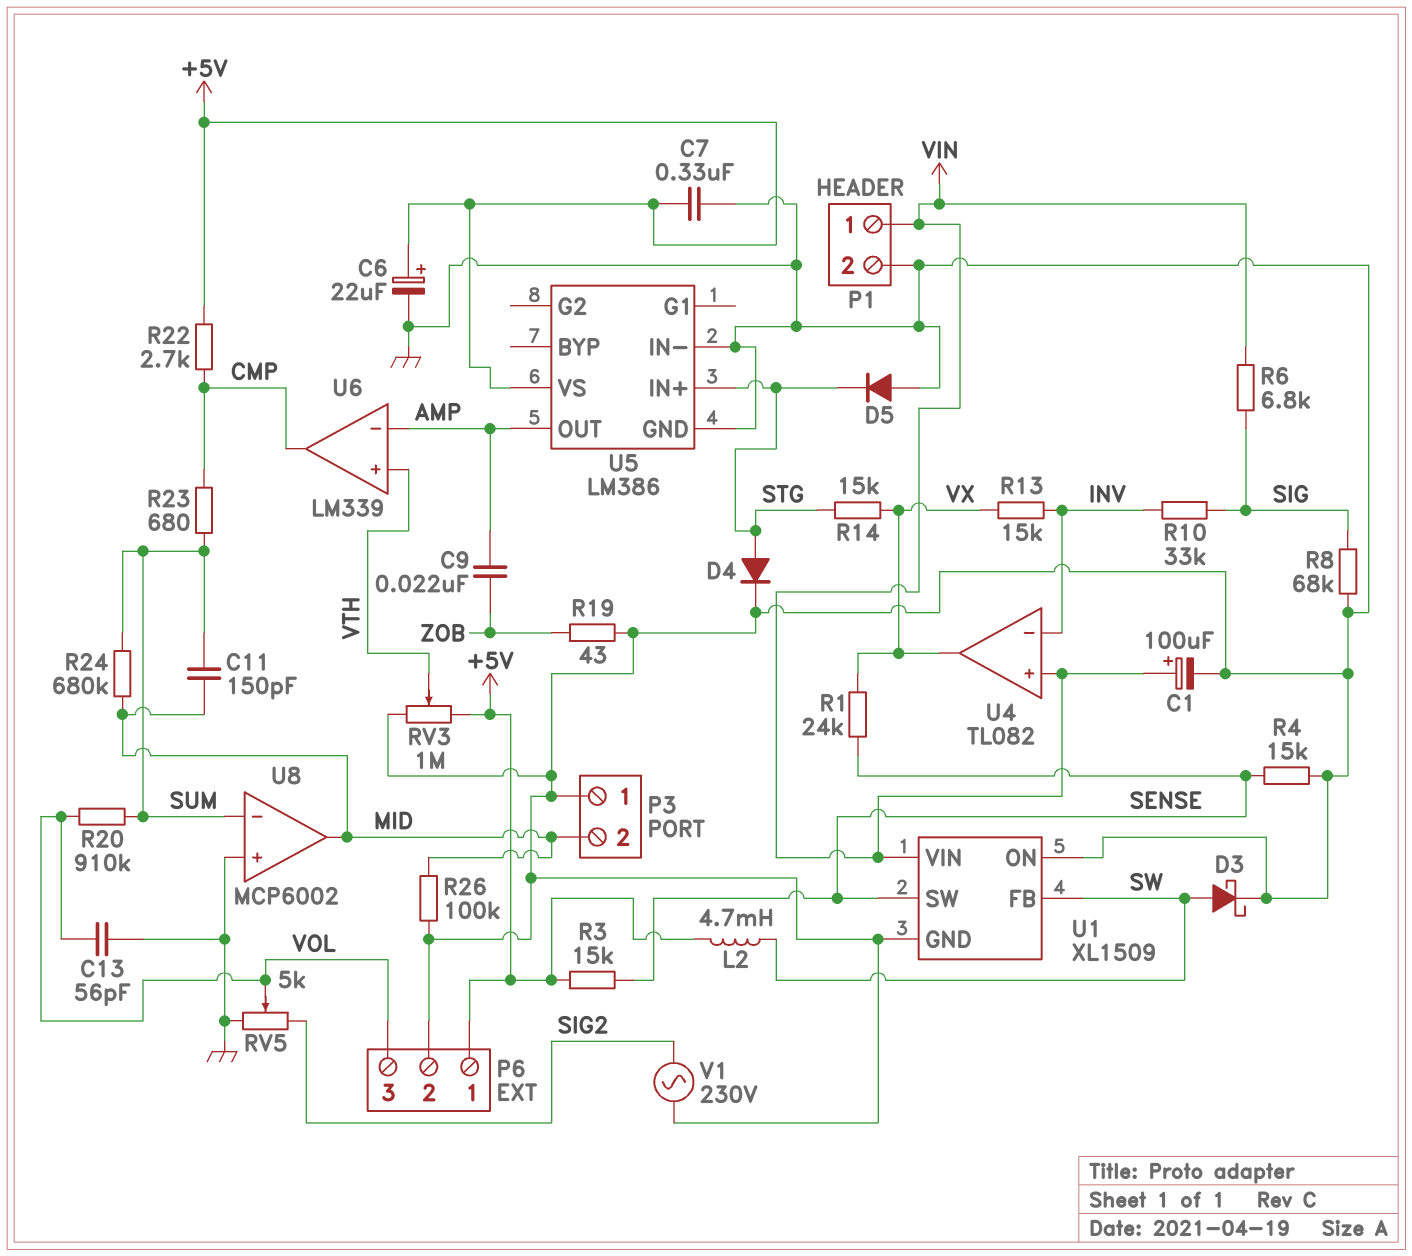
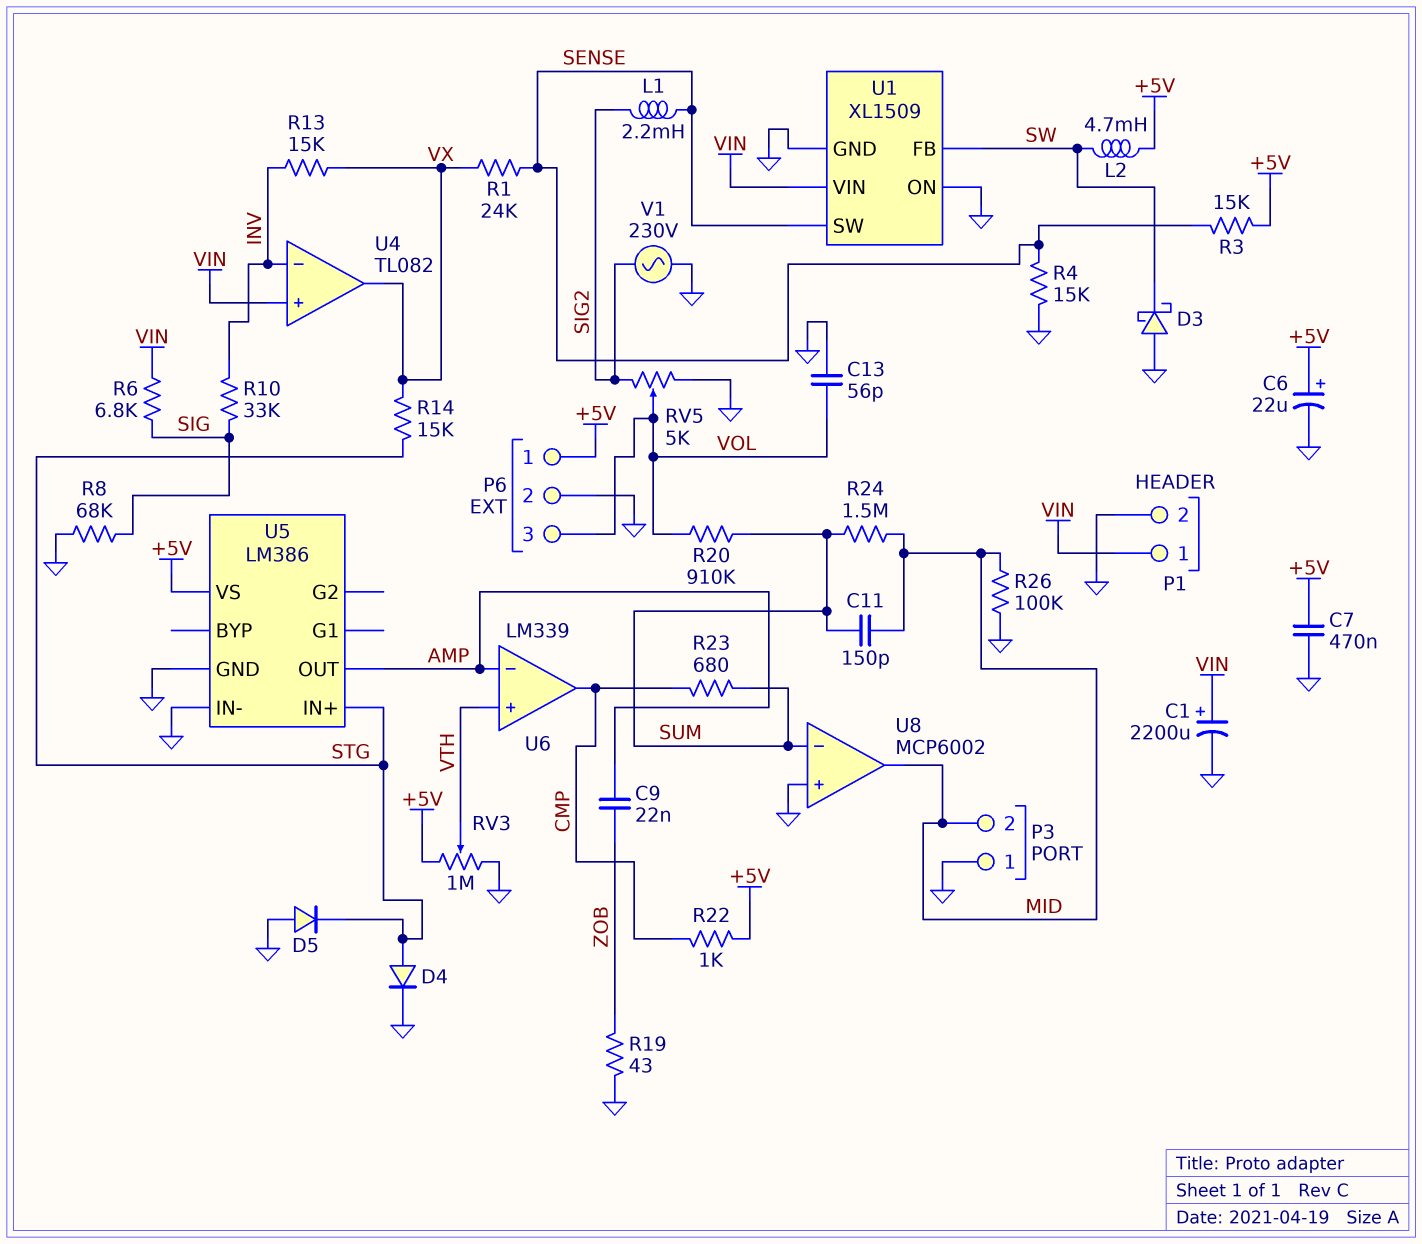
C1: 100uF (plus VIN, minus GND) -> 2200uF (plus VIN, minus GND)
C7: 330nF (+5V, GND) -> 470nF (+5V, GND)
D3: schottky (A SW, K GND) -> schottky (A GND, K SW)
L1: none -> 2.2mH (SENSE, SIG2)
R22: 2.7k (+5V, CMP) -> 1k (+5V, CMP)
R24: 680k (MID, SUM) -> 1.5M (MID, SUM)

